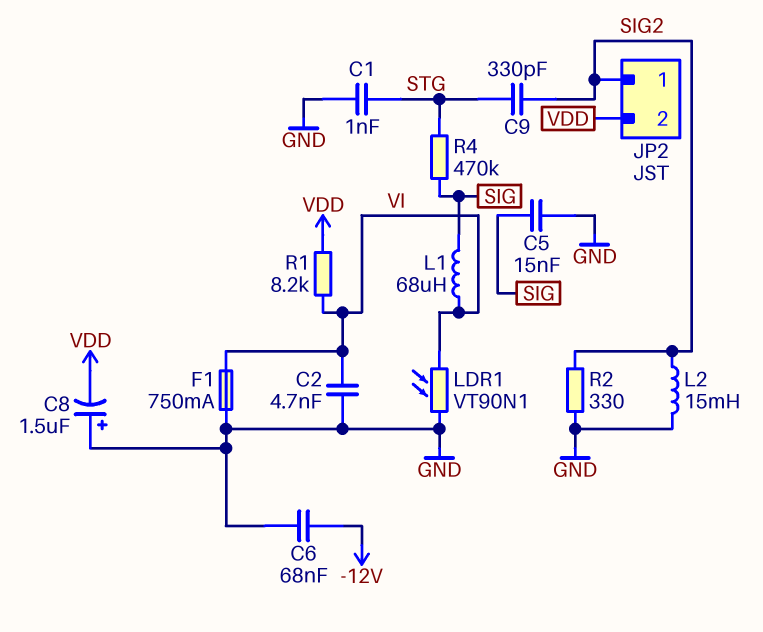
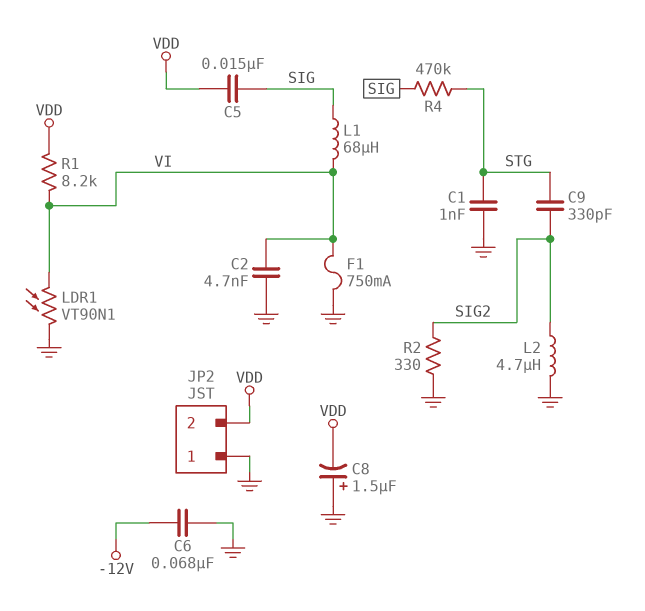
C5: 15nF (GND, SIG) -> 15nF (SIG, VDD)
JP2 pin 1: SIG2 -> GND
L2: 15mH (GND, SIG2) -> 4.7uH (GND, SIG2)

